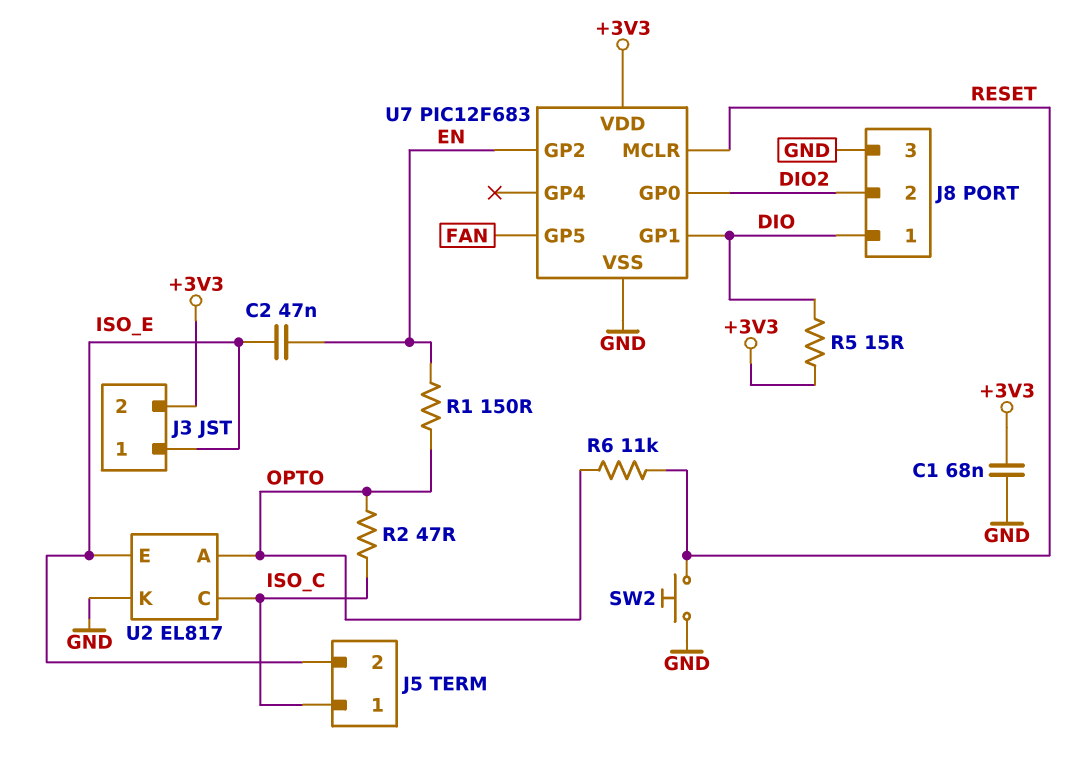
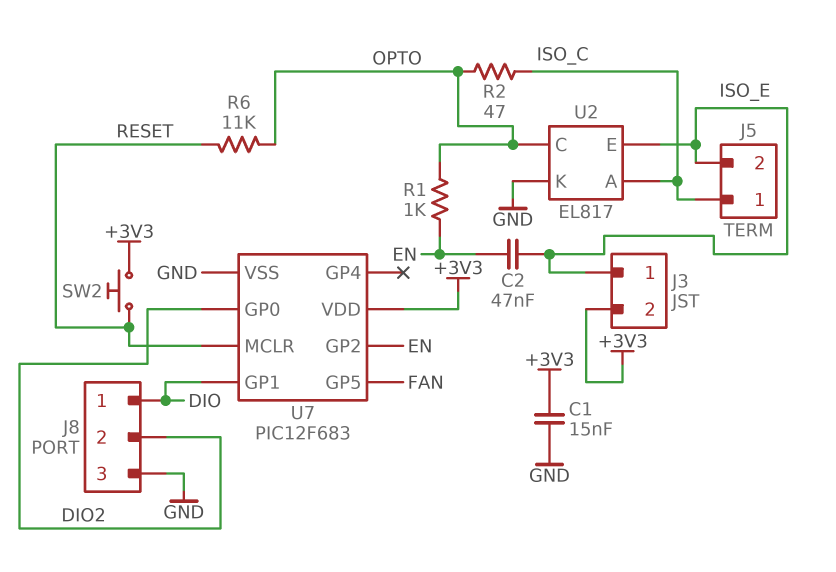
C1: 68nF (+3V3, GND) -> 15nF (+3V3, GND)
R1: 150 (EN, OPTO) -> 1k (EN, OPTO)
R5: 15 (+3V3, DIO) -> none
SW2: button (GND, RESET) -> button (+3V3, RESET)
U2 pin A: OPTO -> ISO_C
U2 pin C: ISO_C -> OPTO

